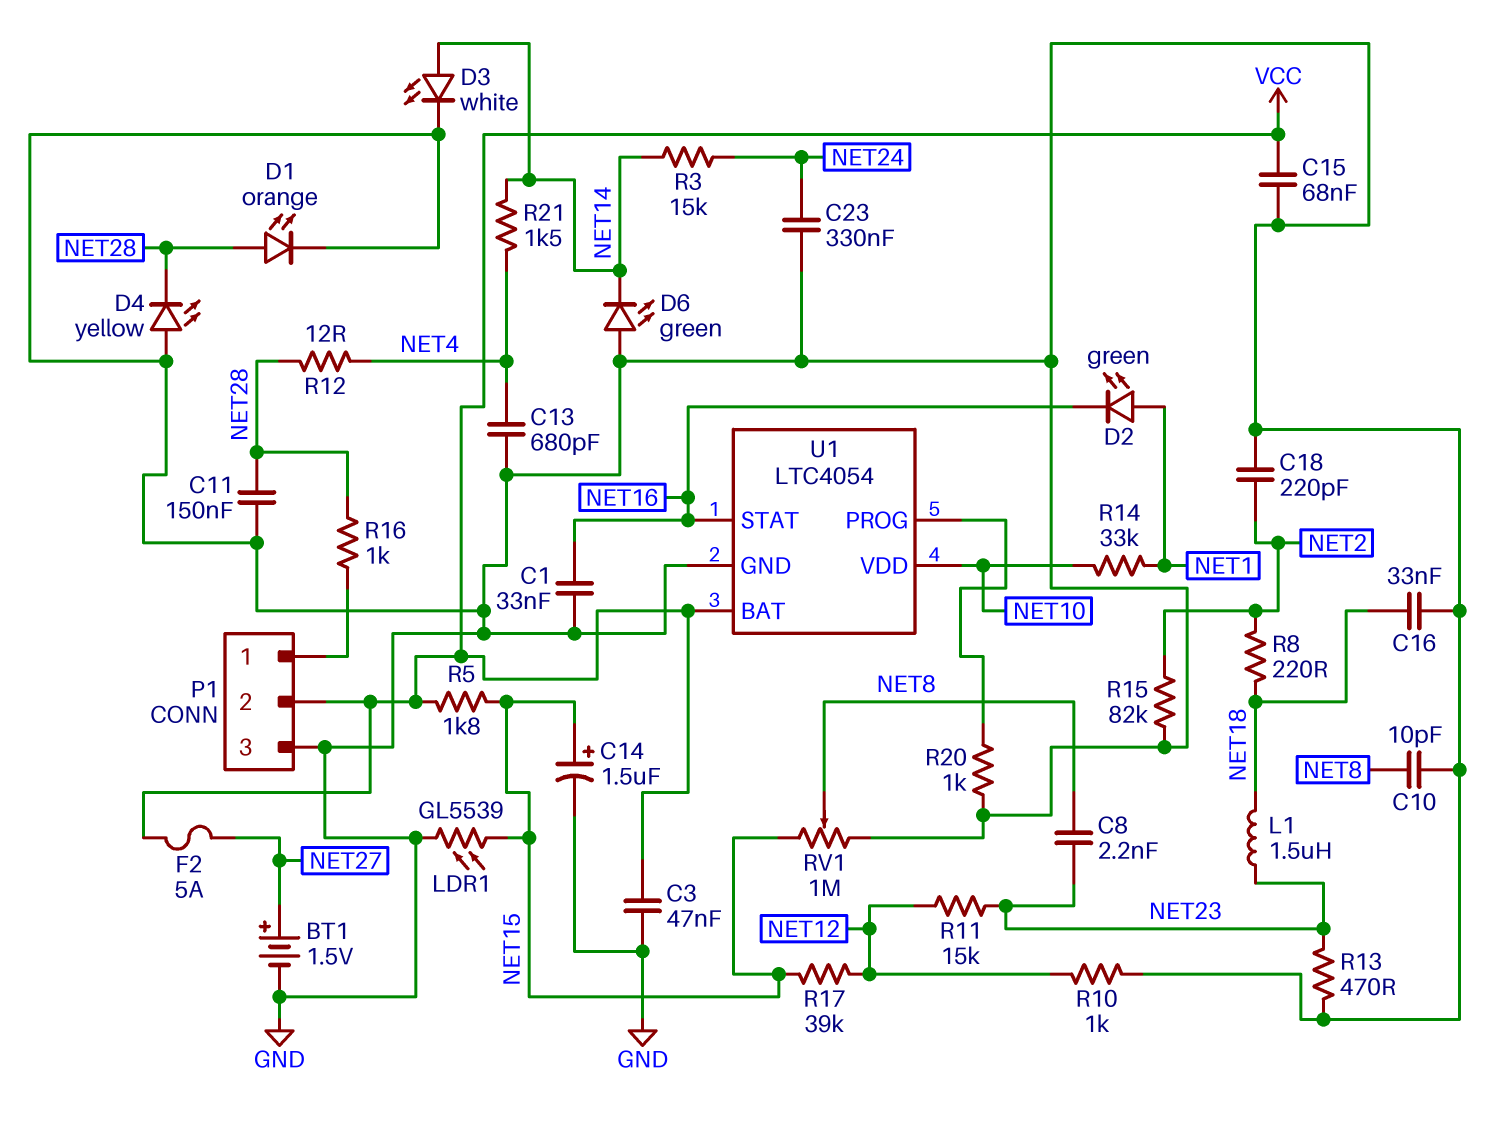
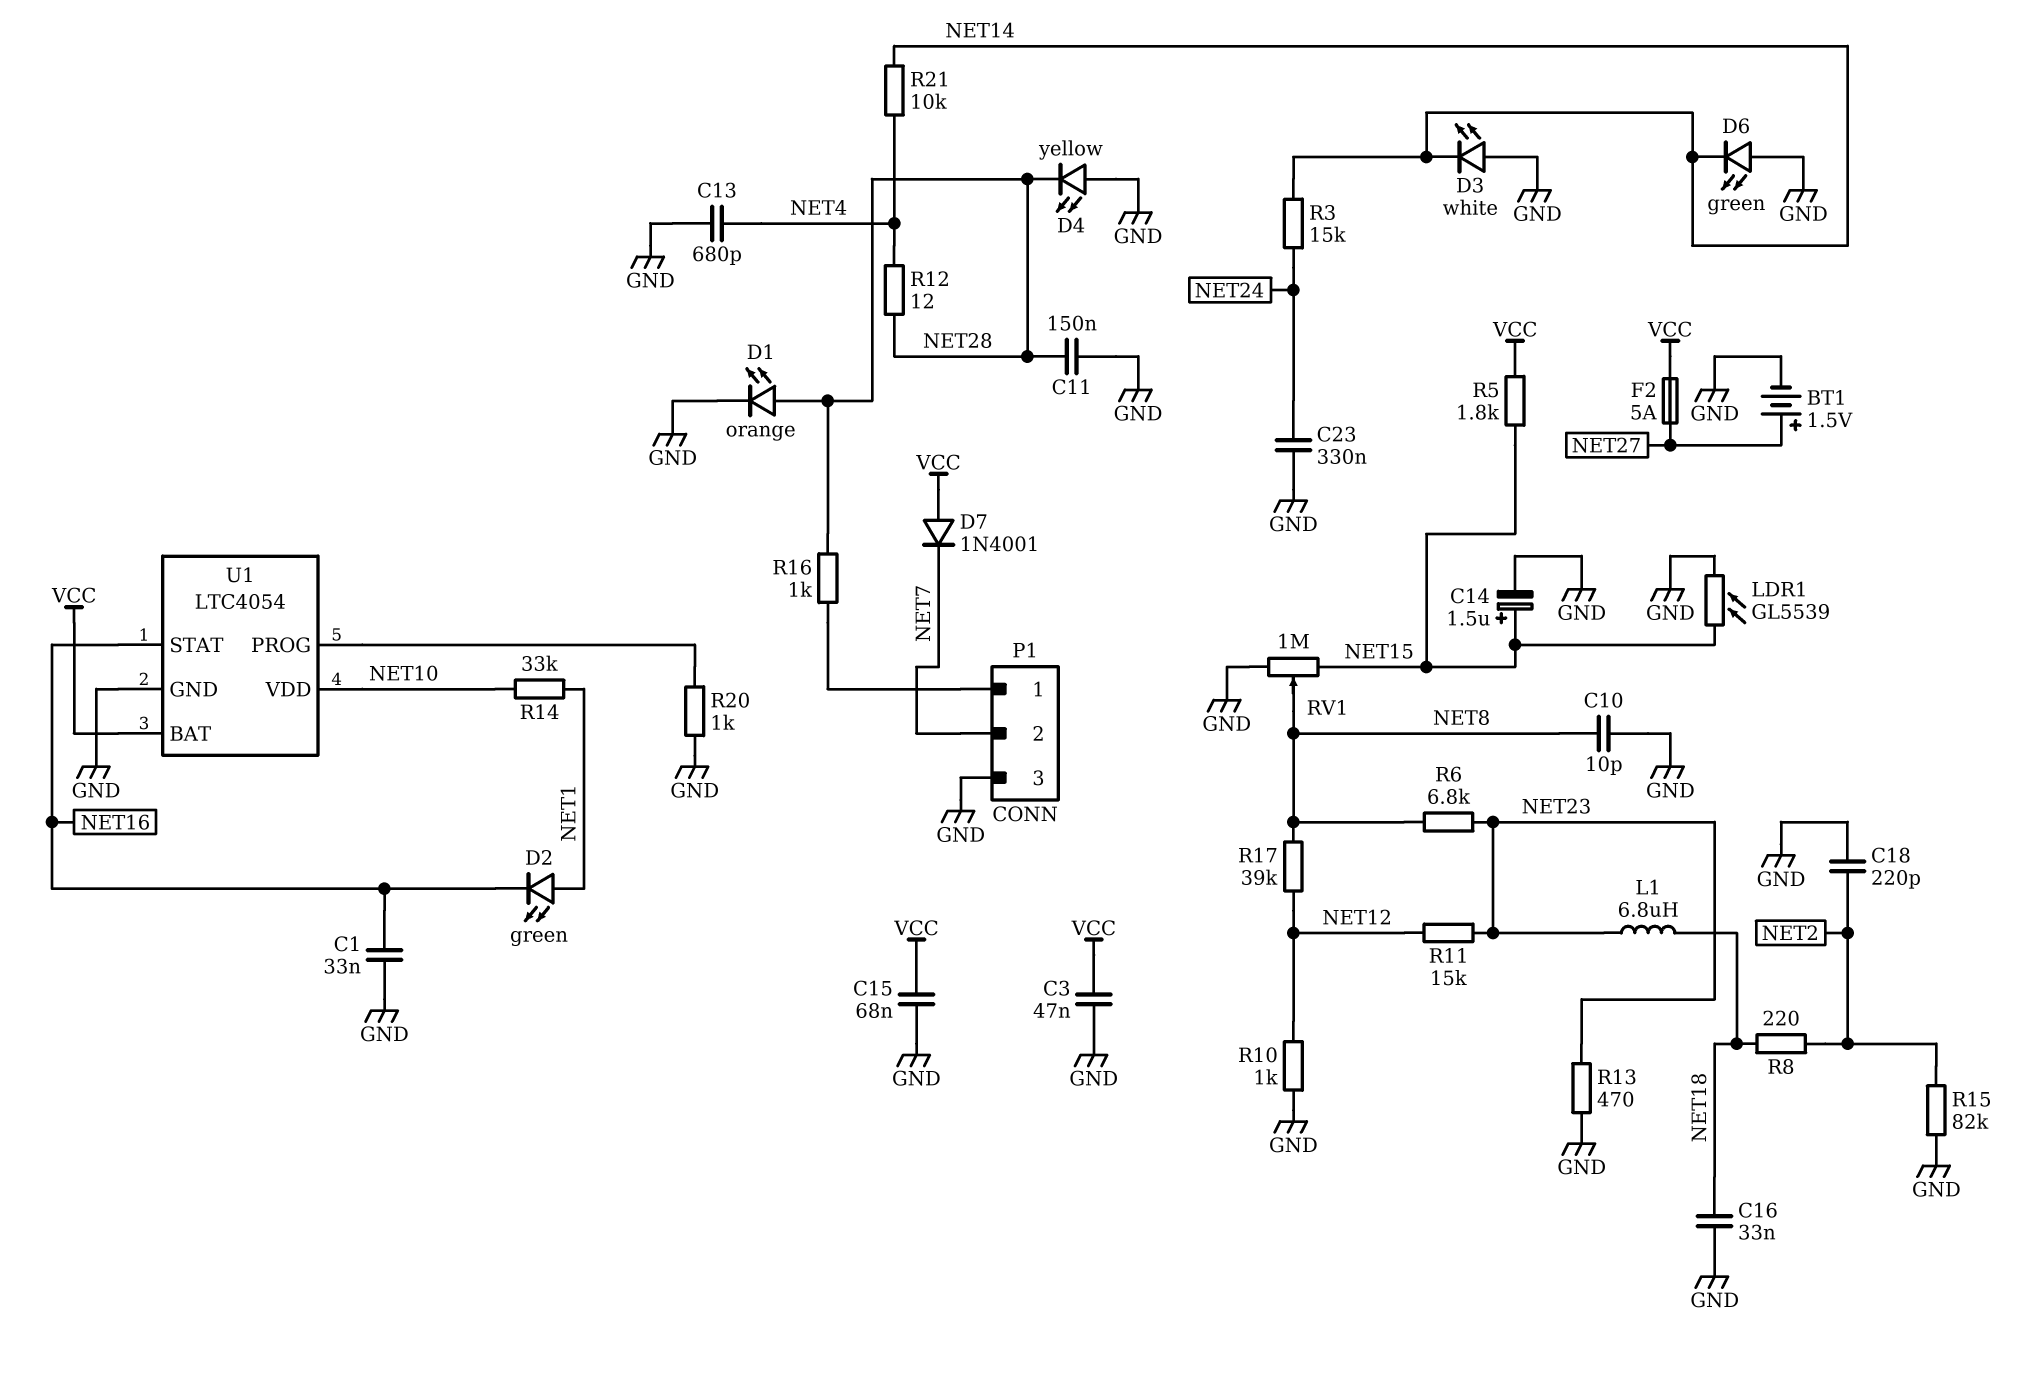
C8: 2.2nF (NET8, NET23) -> none
D3: LED white (A NET14, K GND) -> LED white (A GND, K NET14)
D7: none -> diode 1N4001 (A VCC, K NET7)
L1: 1.5uH (NET18, NET23) -> 6.8uH (NET18, NET23)
P1 pin 2: VCC -> NET7
R6: none -> 6.8k (NET8, NET23)
R17: 39k (NET12, NET15) -> 39k (NET8, NET12)
R21: 1.5k (NET4, NET14) -> 10k (NET4, NET14)

